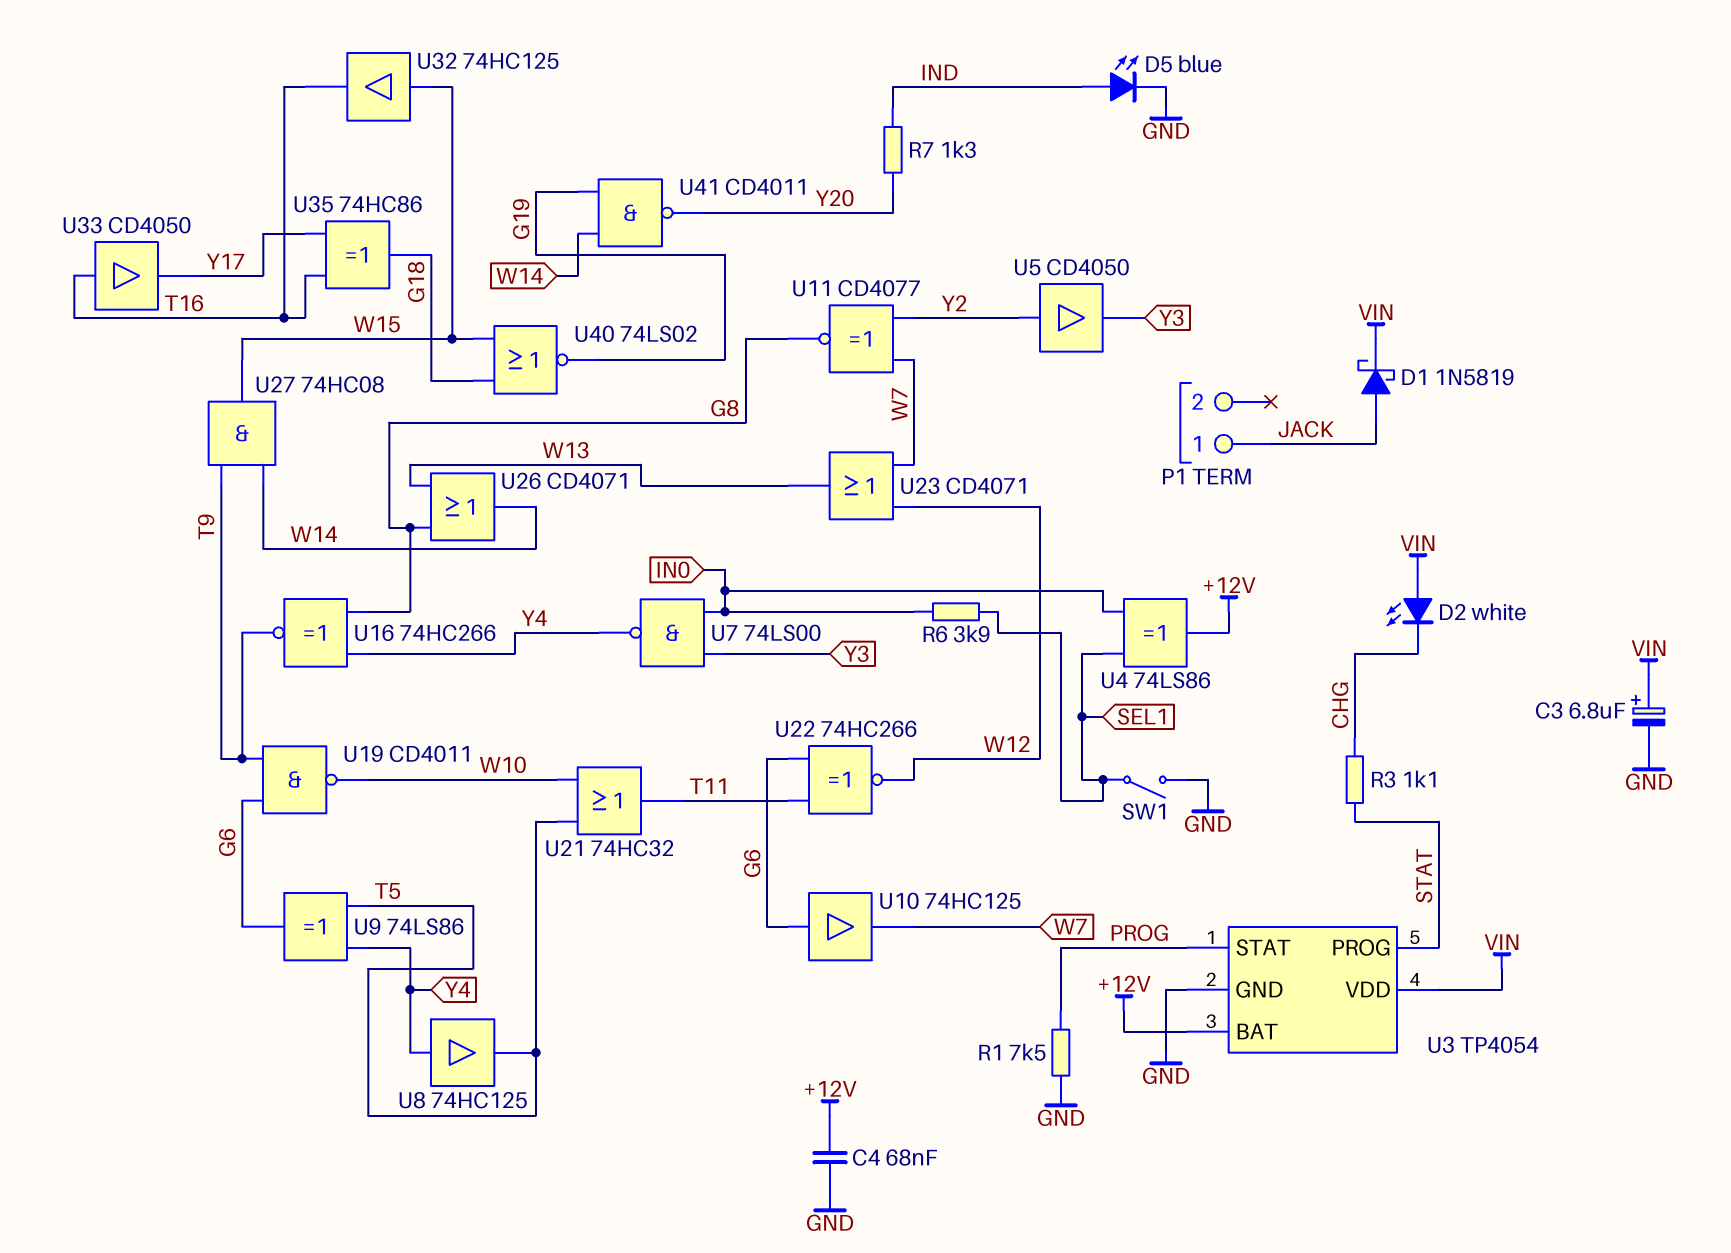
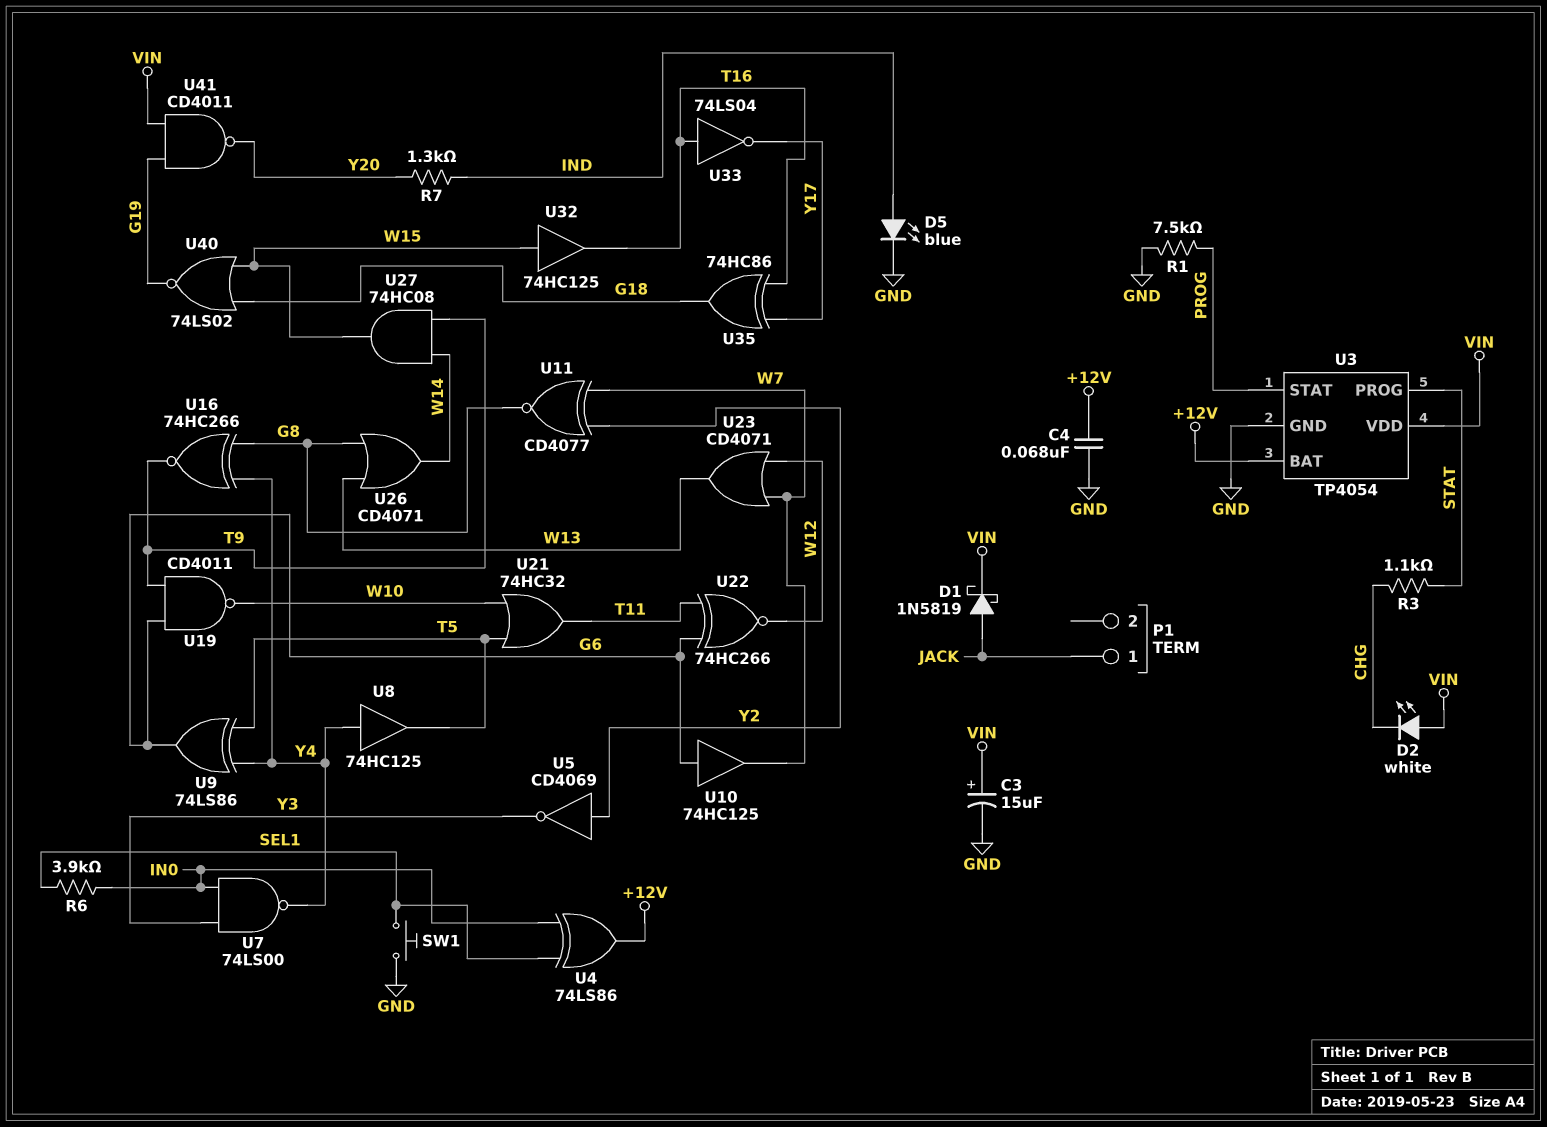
C3: 6.8uF (plus VIN, minus GND) -> 15uF (plus VIN, minus GND)
SW1: switch (GND, SEL1) -> button (GND, SEL1)
U5: buffer CD4050 (in Y2, out Y3) -> NOT CD4069 (in Y2, out Y3)
U33: buffer CD4050 (in T16, out Y17) -> NOT 74LS04 (in T16, out Y17)
U41: NAND CD4011 (in G19, in W14, out Y20) -> NAND CD4011 (in G19, in VIN, out Y20)

